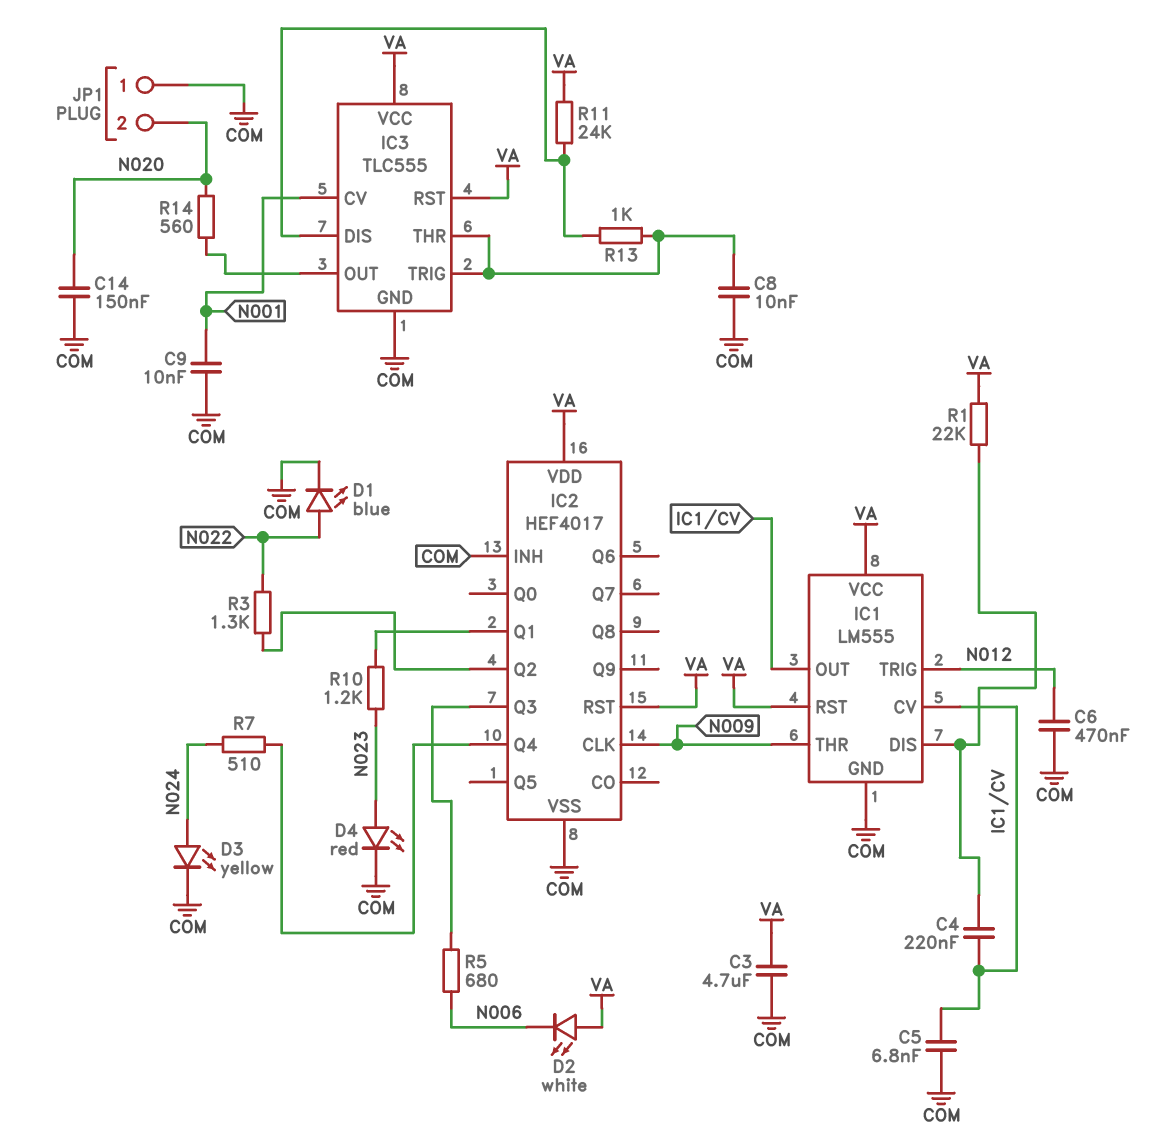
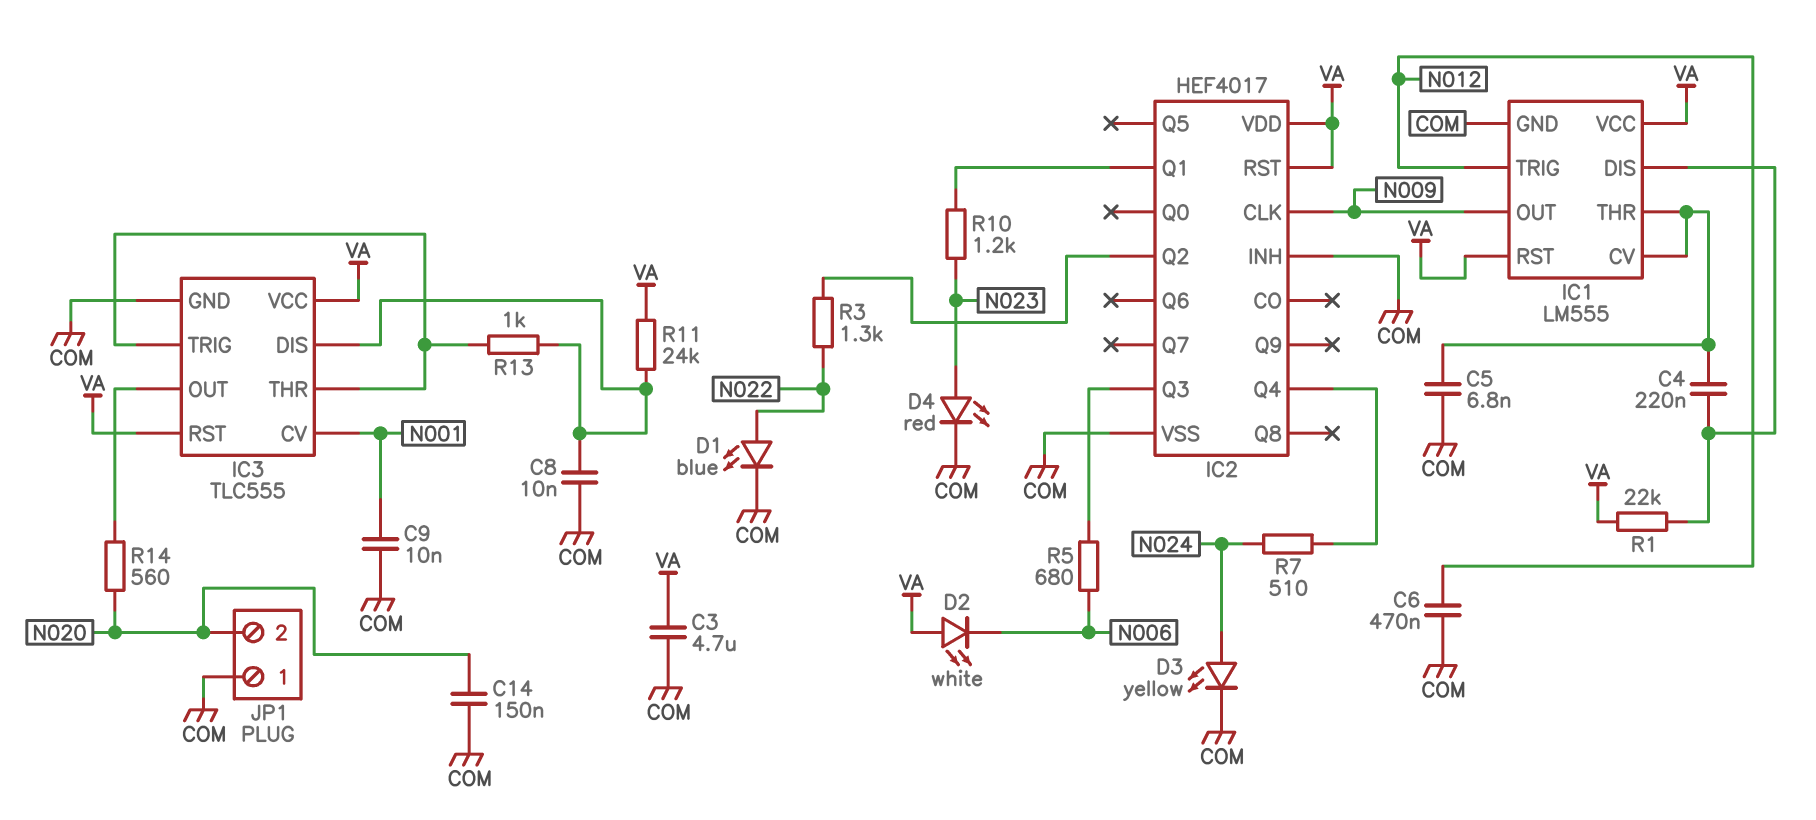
C8: 10nF (COM, IC3/THR) -> 10nF (COM, IC3/DIS)
IC1 pin OUT: IC1/CV -> N009
IC1 pin THR: N009 -> IC1/CV

